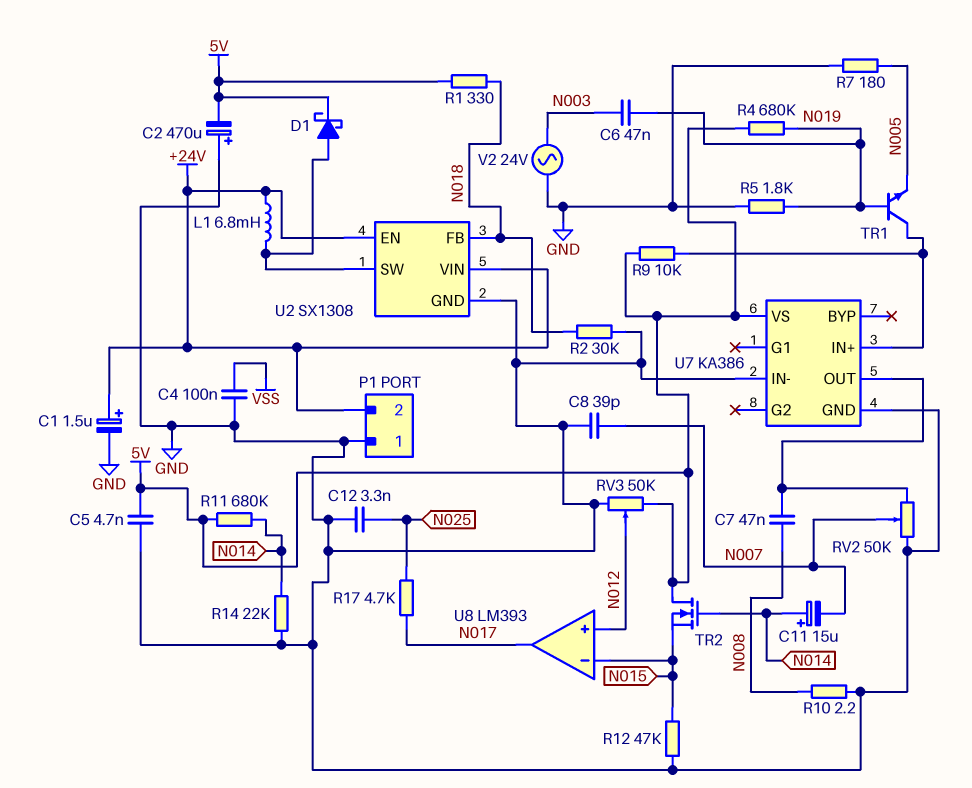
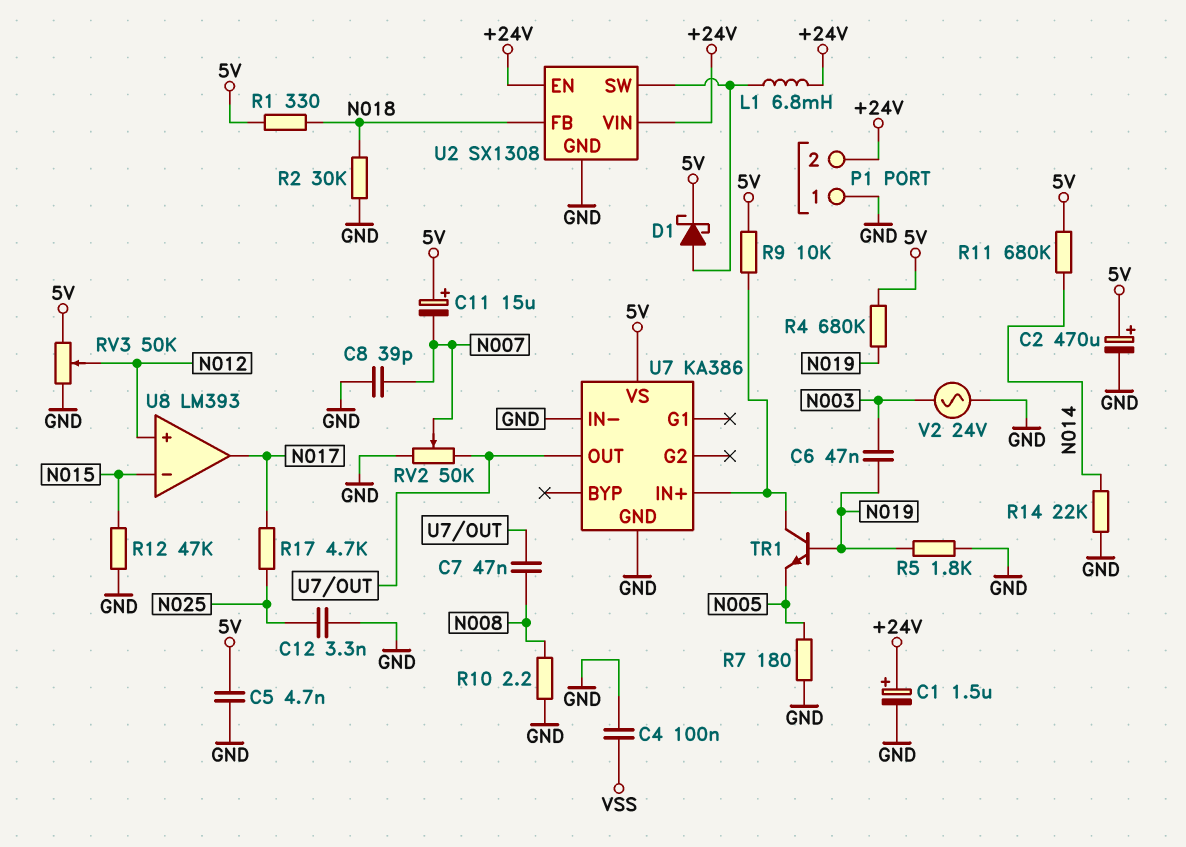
C2: 470uF (plus GND, minus 5V) -> 470uF (plus 5V, minus GND)
C11: 15uF (plus N014, minus N007) -> 15uF (plus 5V, minus N007)
TR2: NMOS (G N014, D 5V, S N015) -> none

